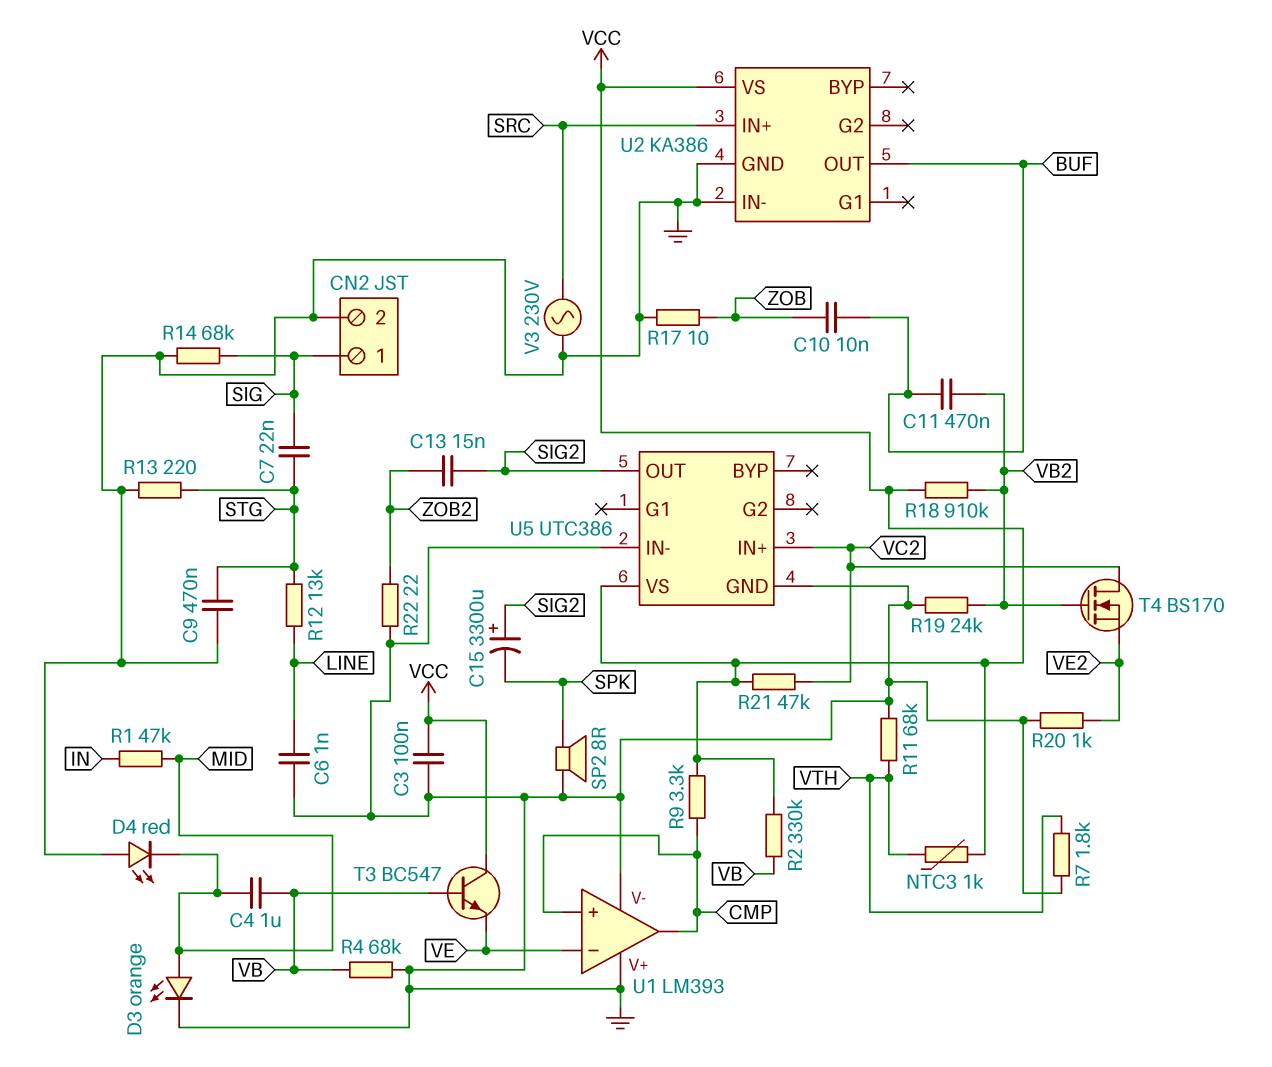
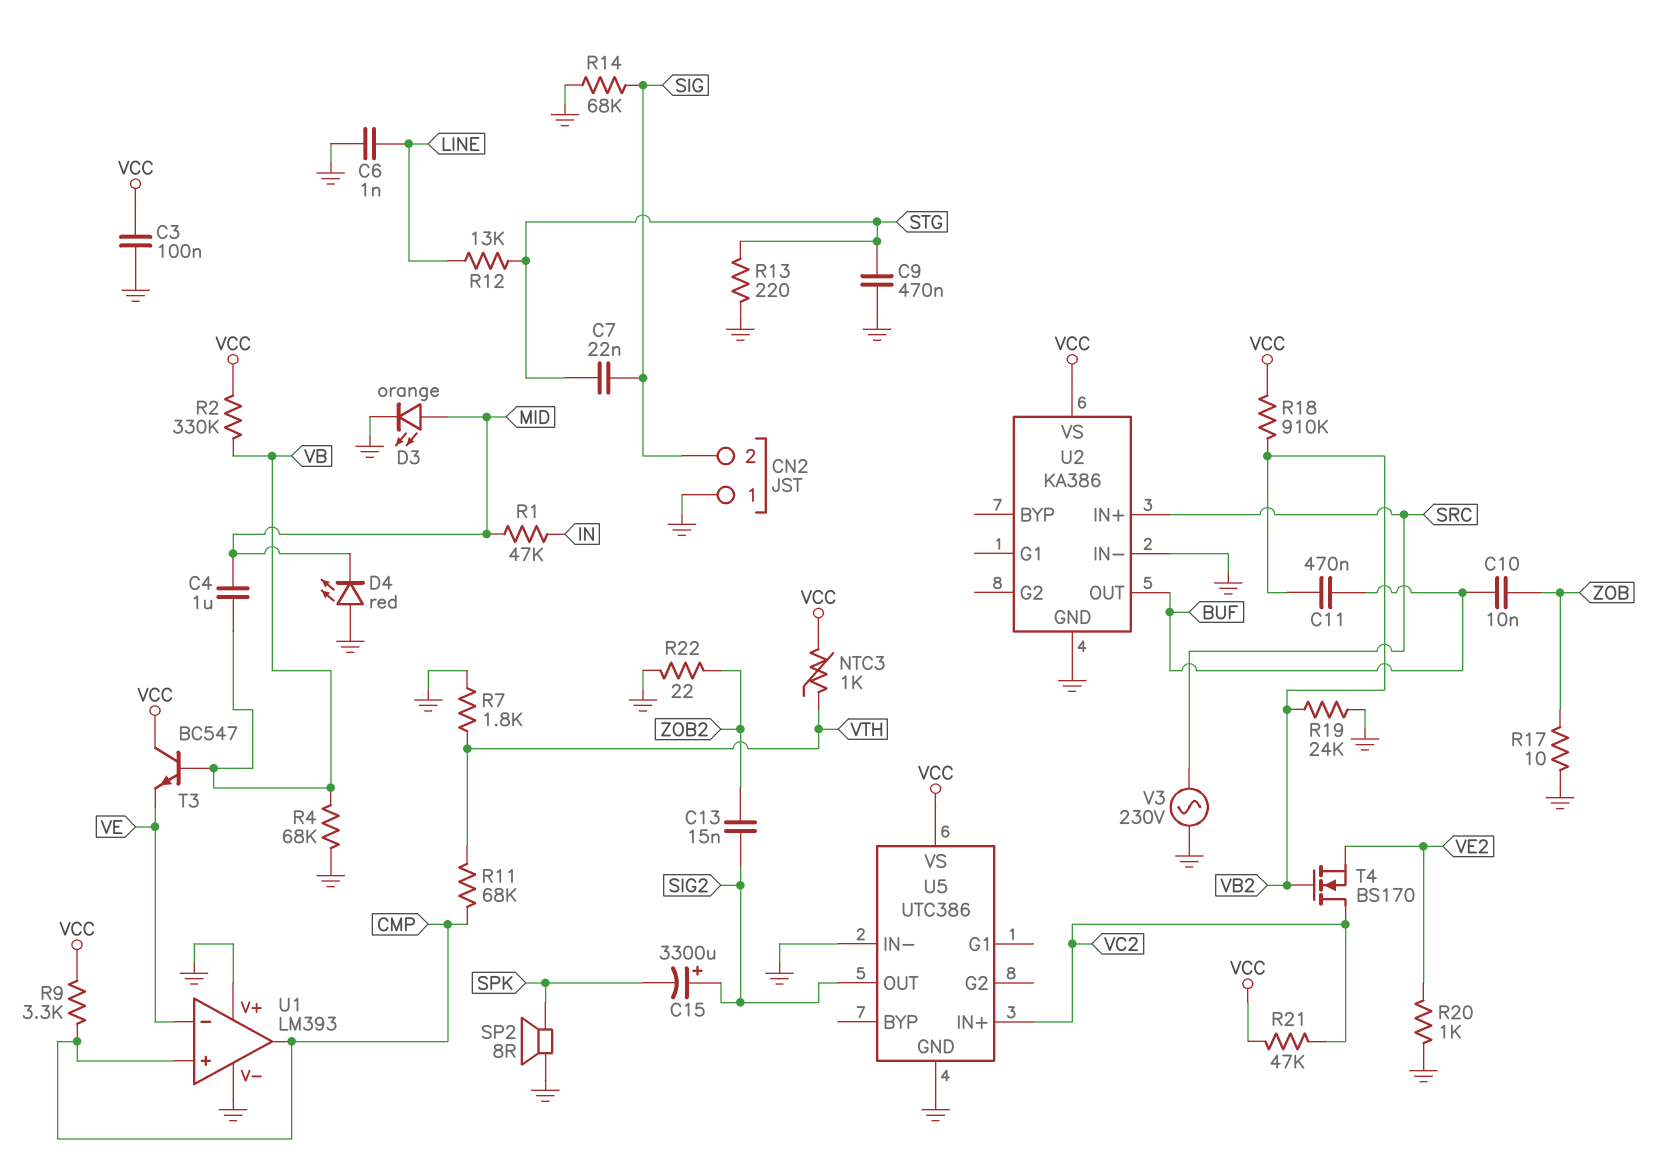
CN2 pin 1: SIG -> GND
CN2 pin 2: GND -> SIG
R11: 68k (GND, VTH) -> 68k (CMP, VTH)

